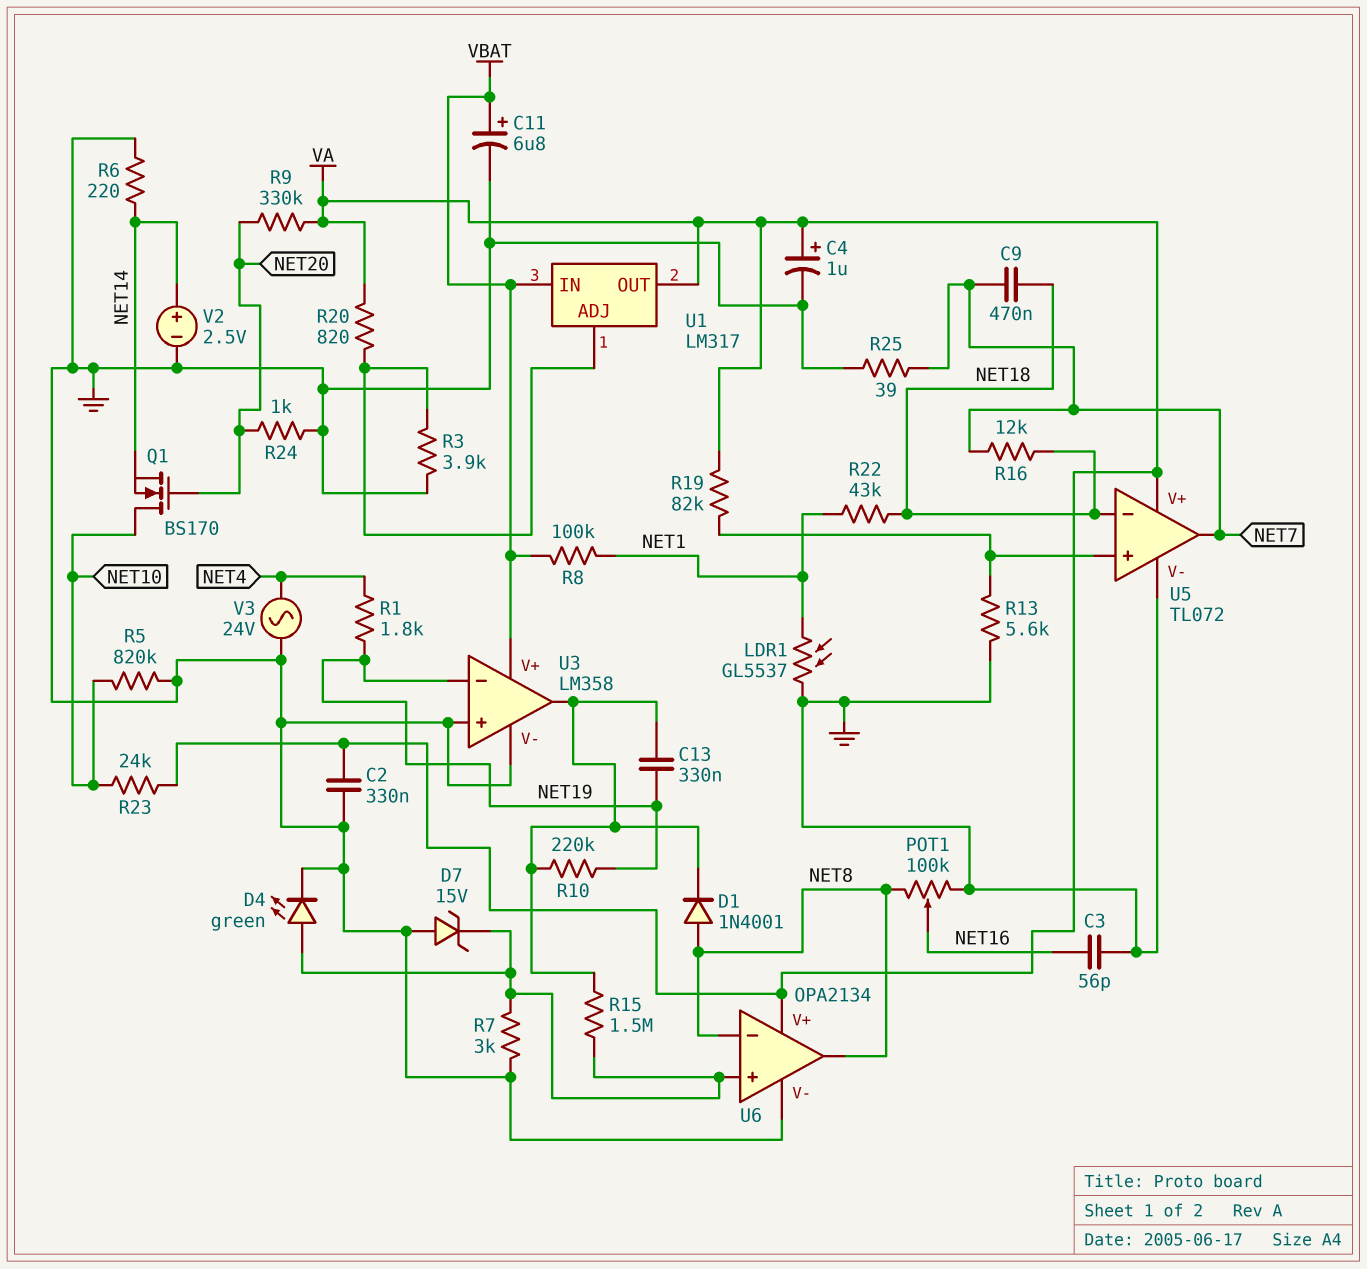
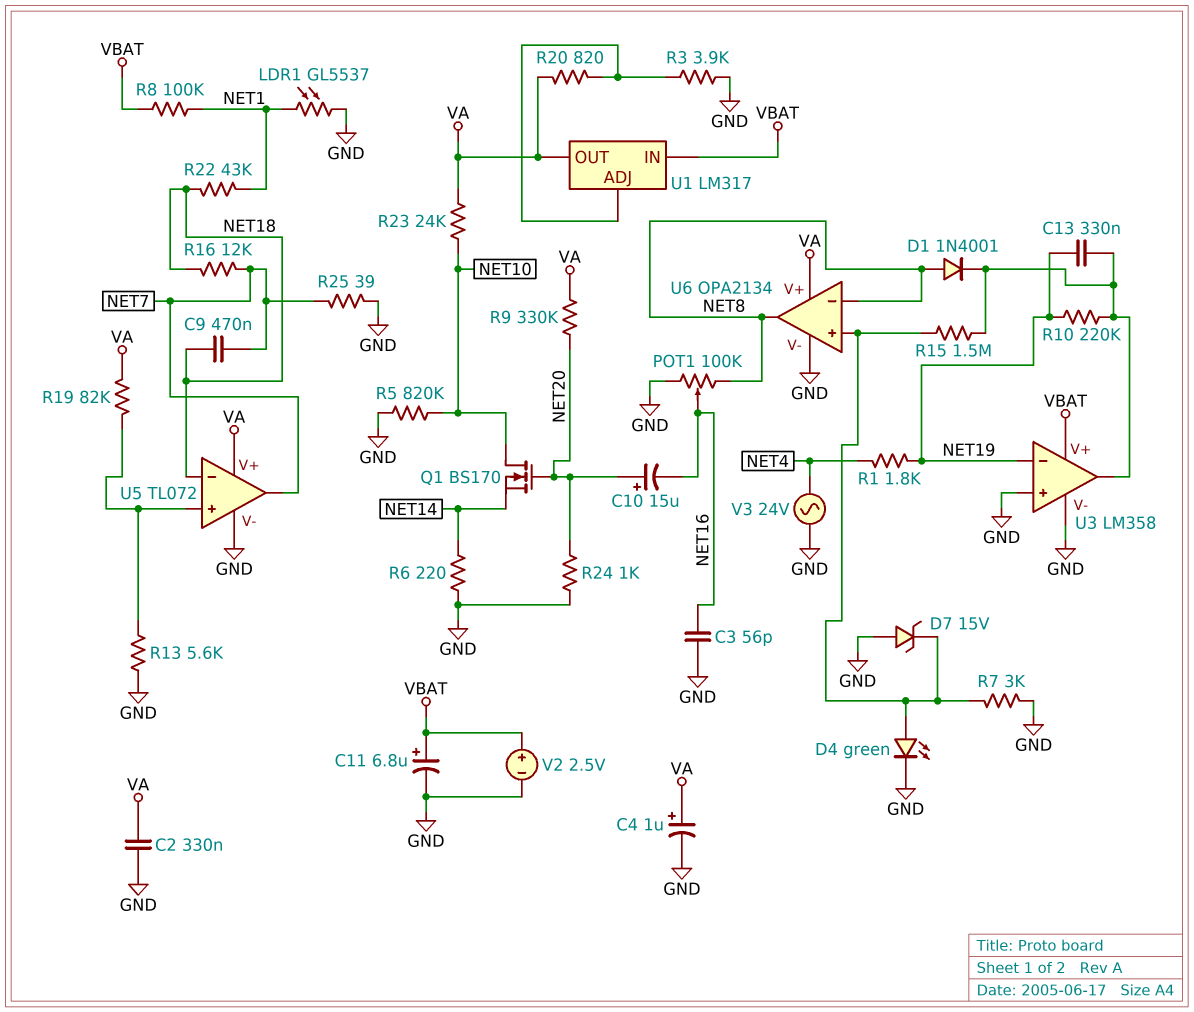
C10: none -> 15uF (plus NET20, minus NET16)
V2: 2.5V (plus NET14, minus GND) -> 2.5V (plus VBAT, minus GND)

